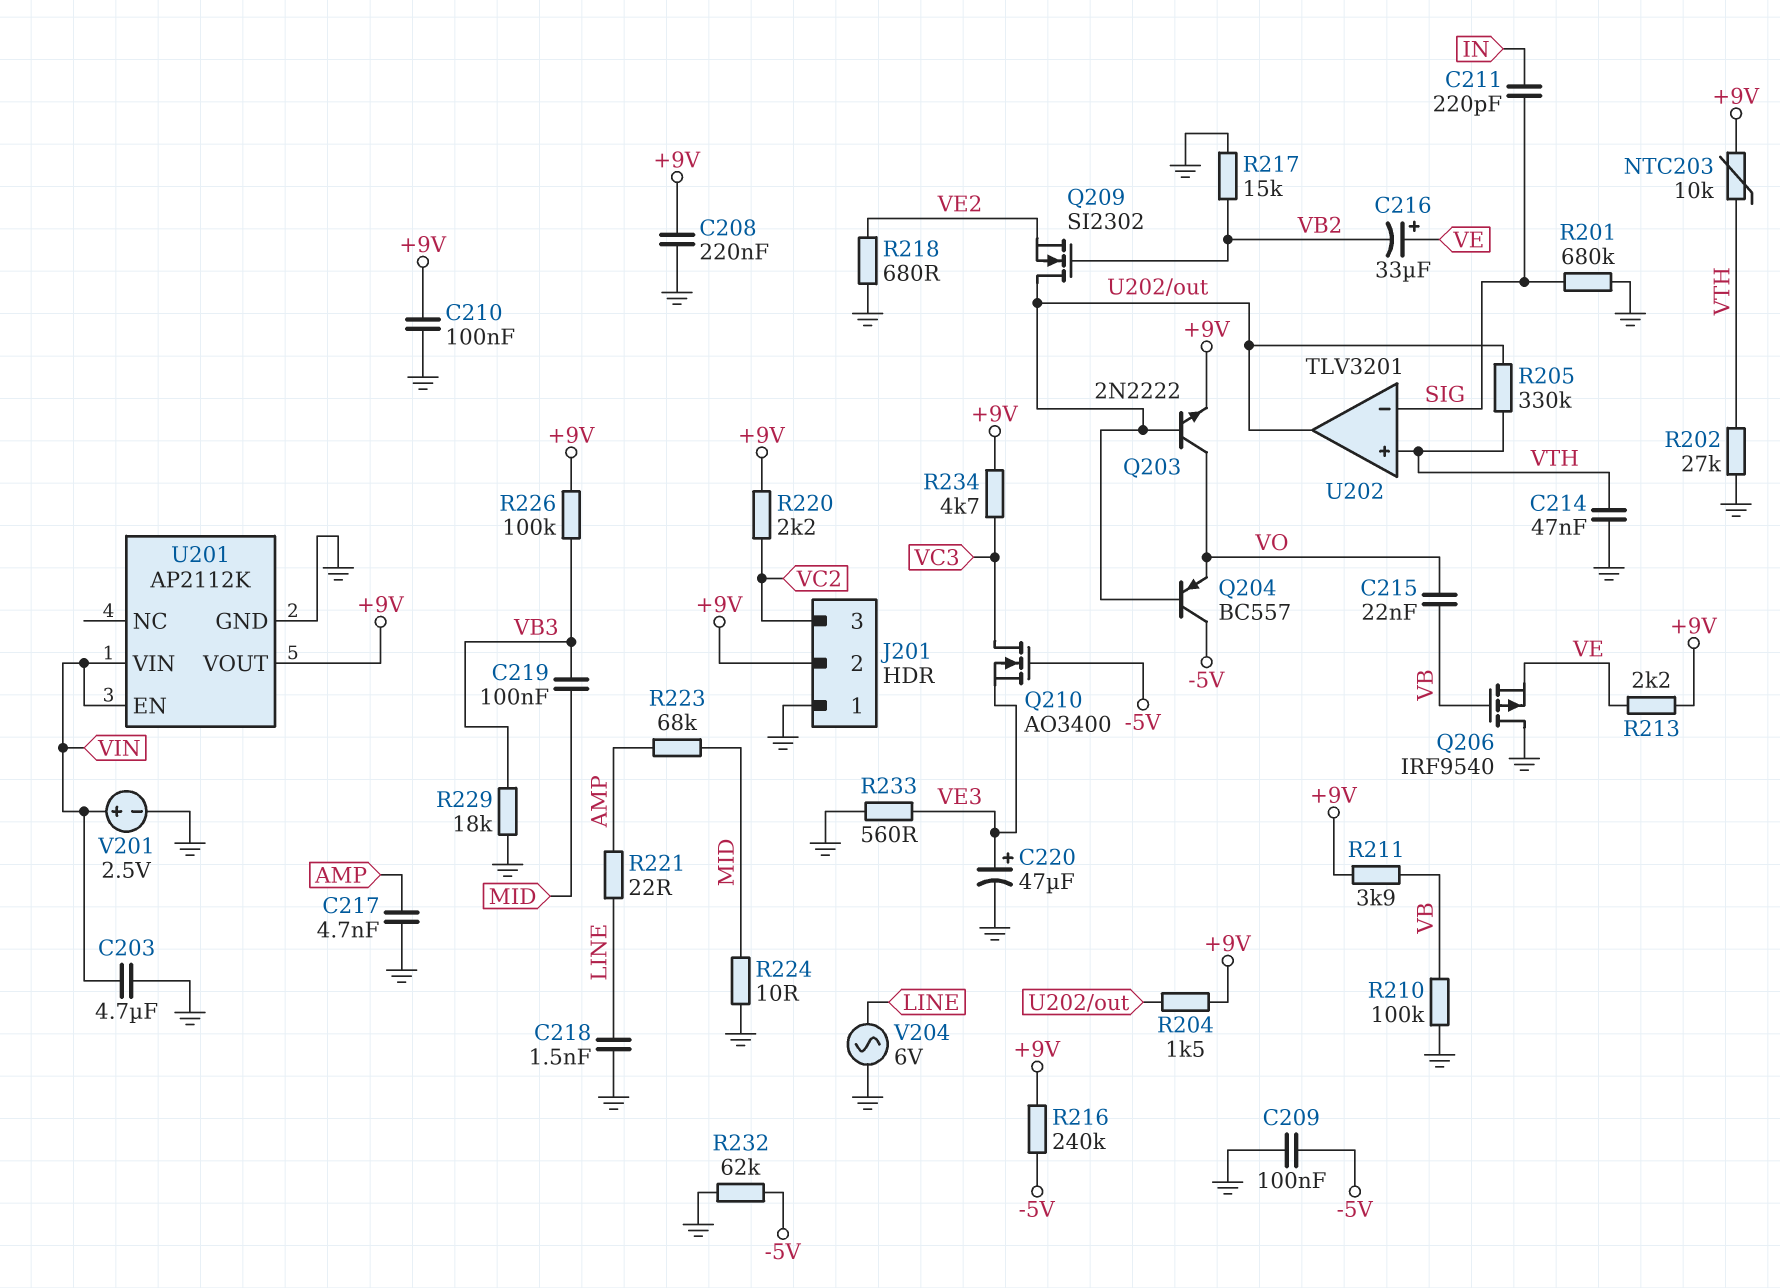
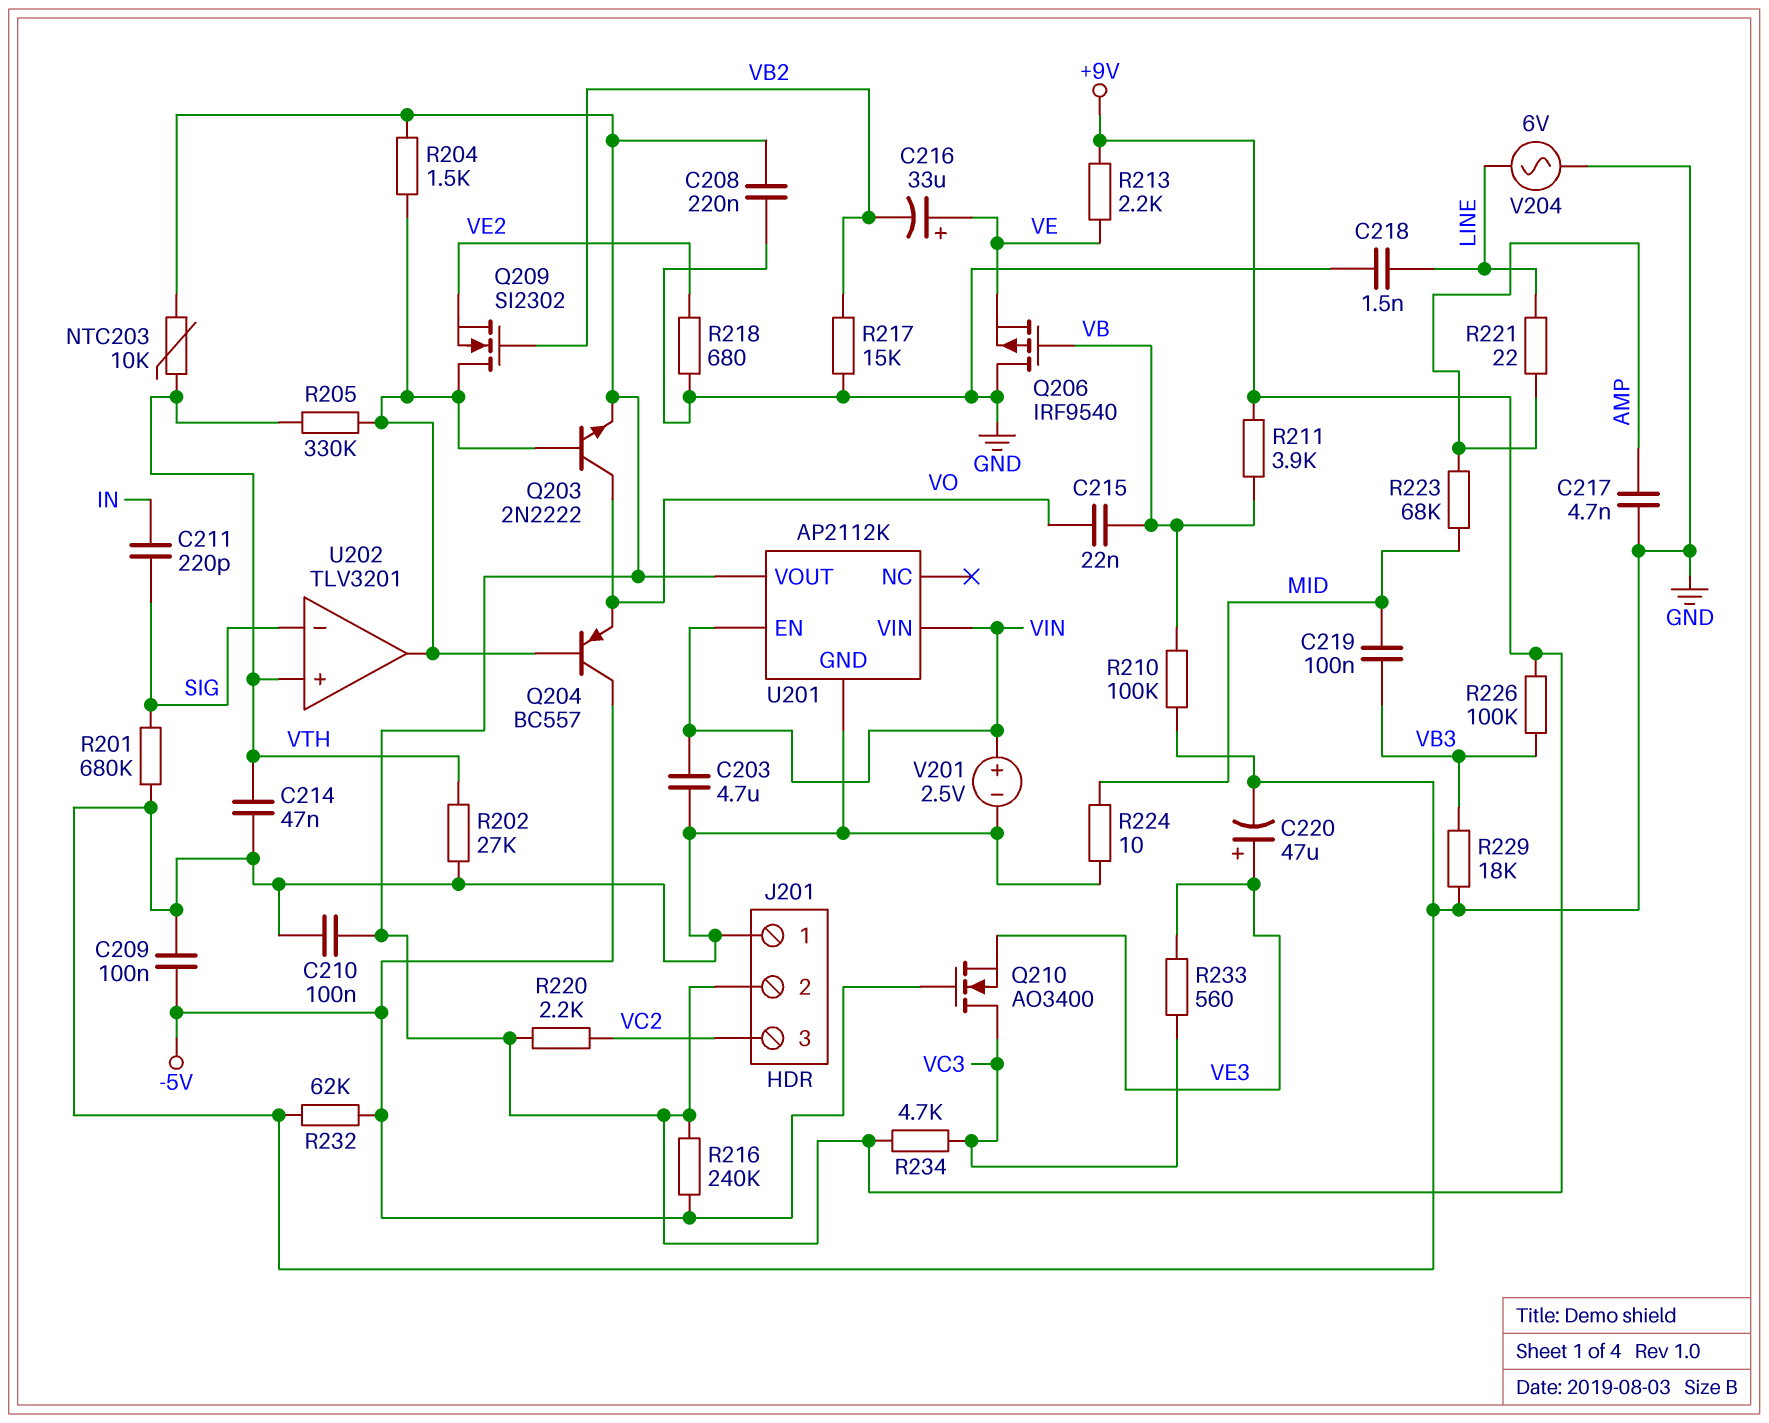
R233: 560 (GND, VE3) -> 560 (VC3, VE3)

